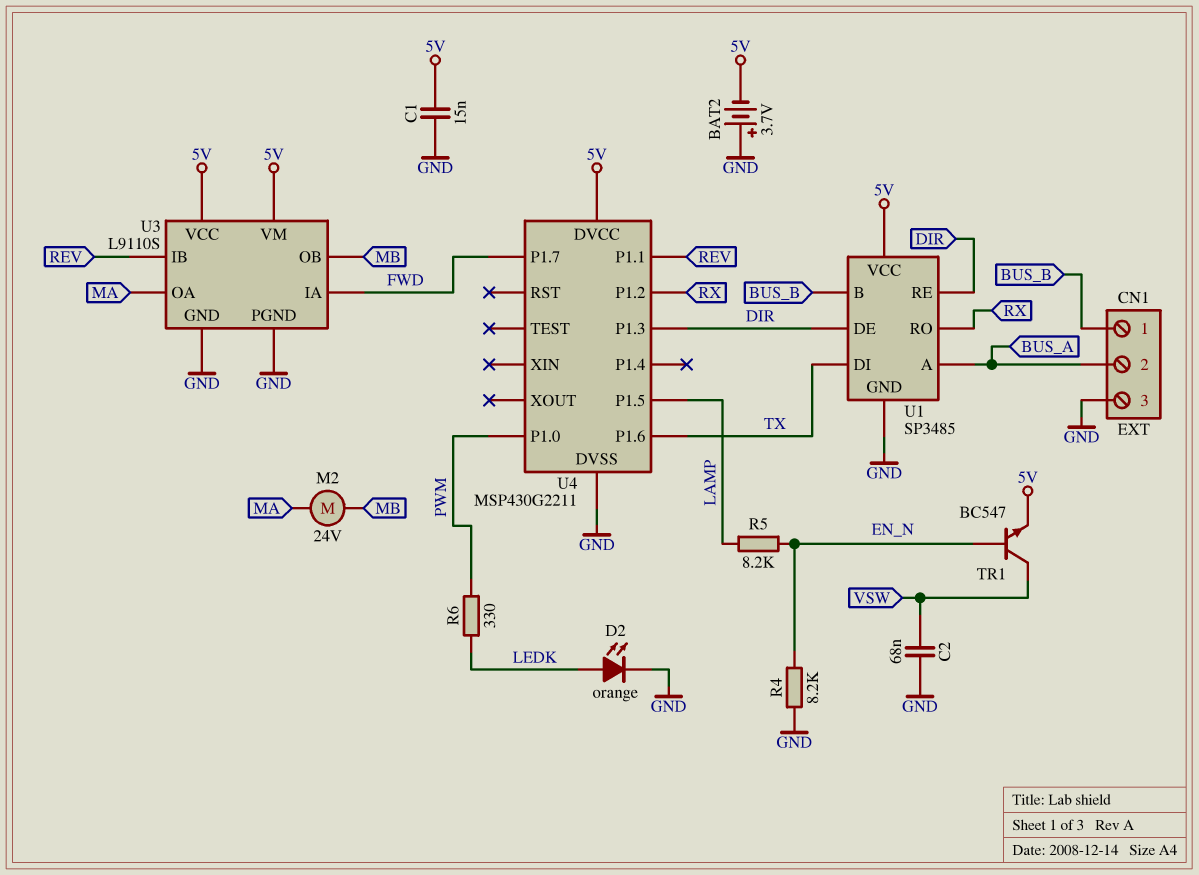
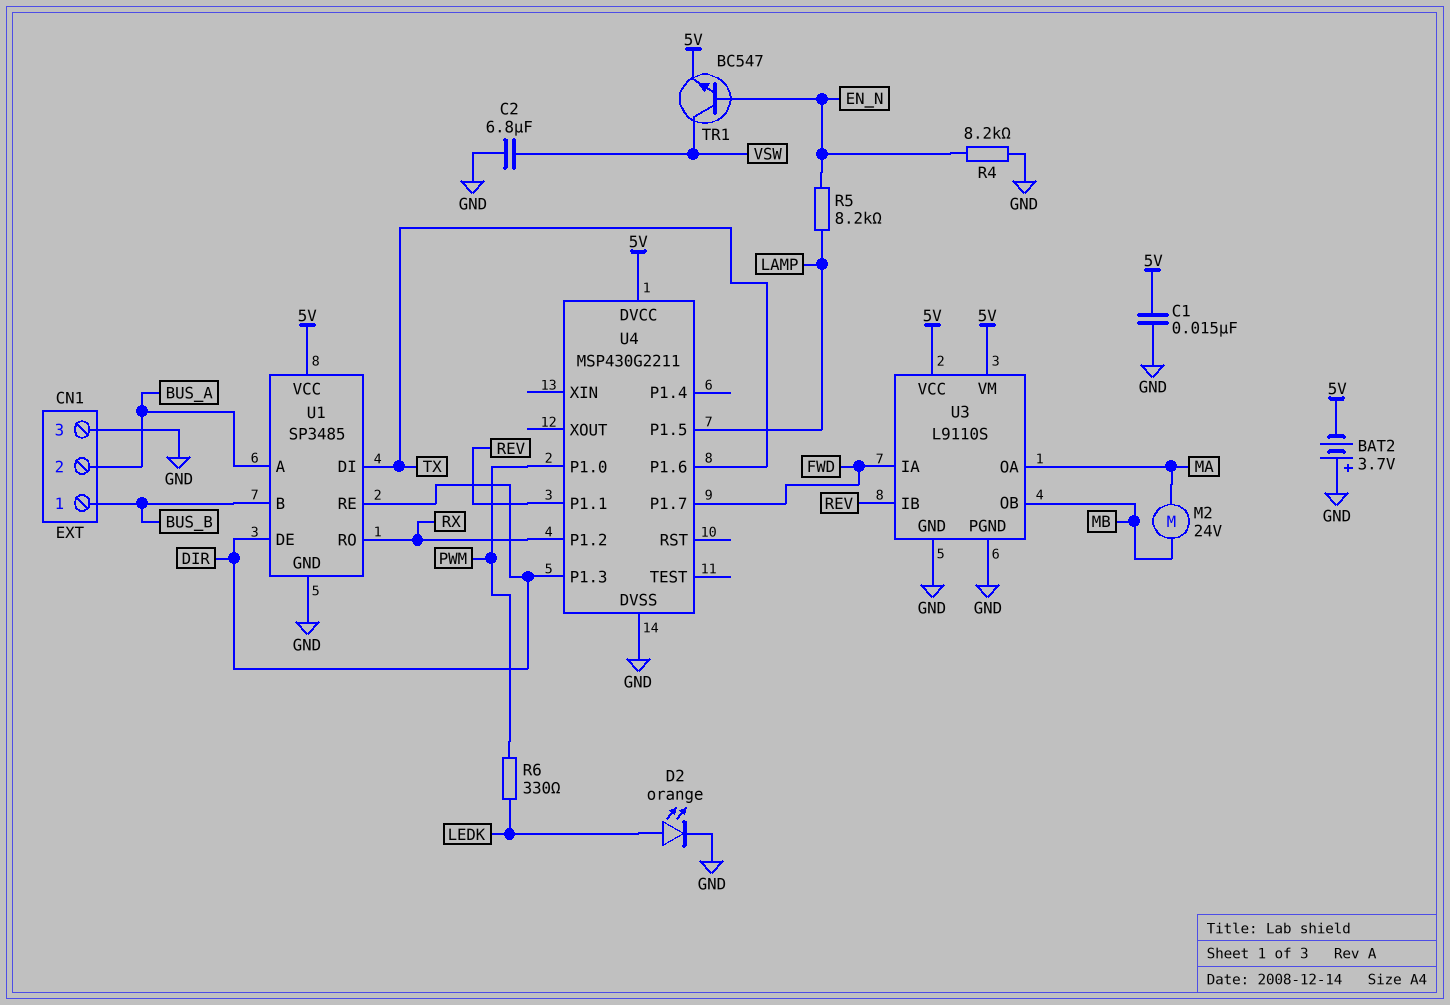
C2: 68nF (GND, VSW) -> 6.8uF (GND, VSW)

